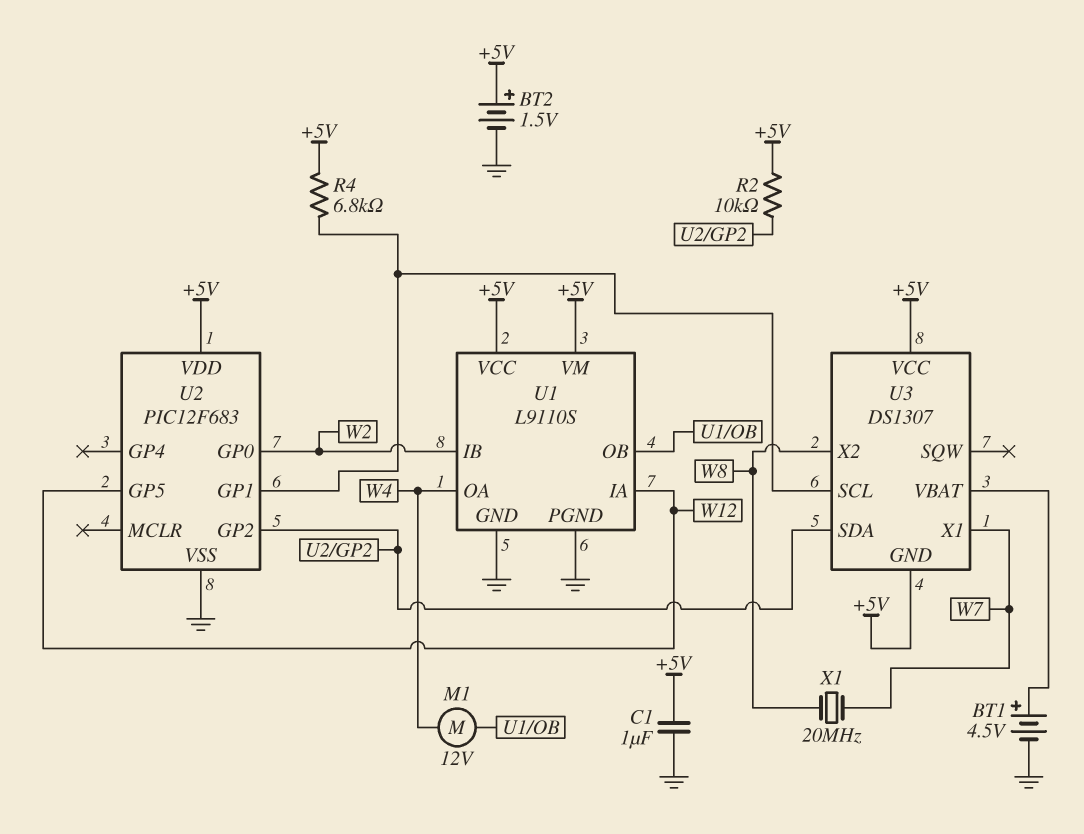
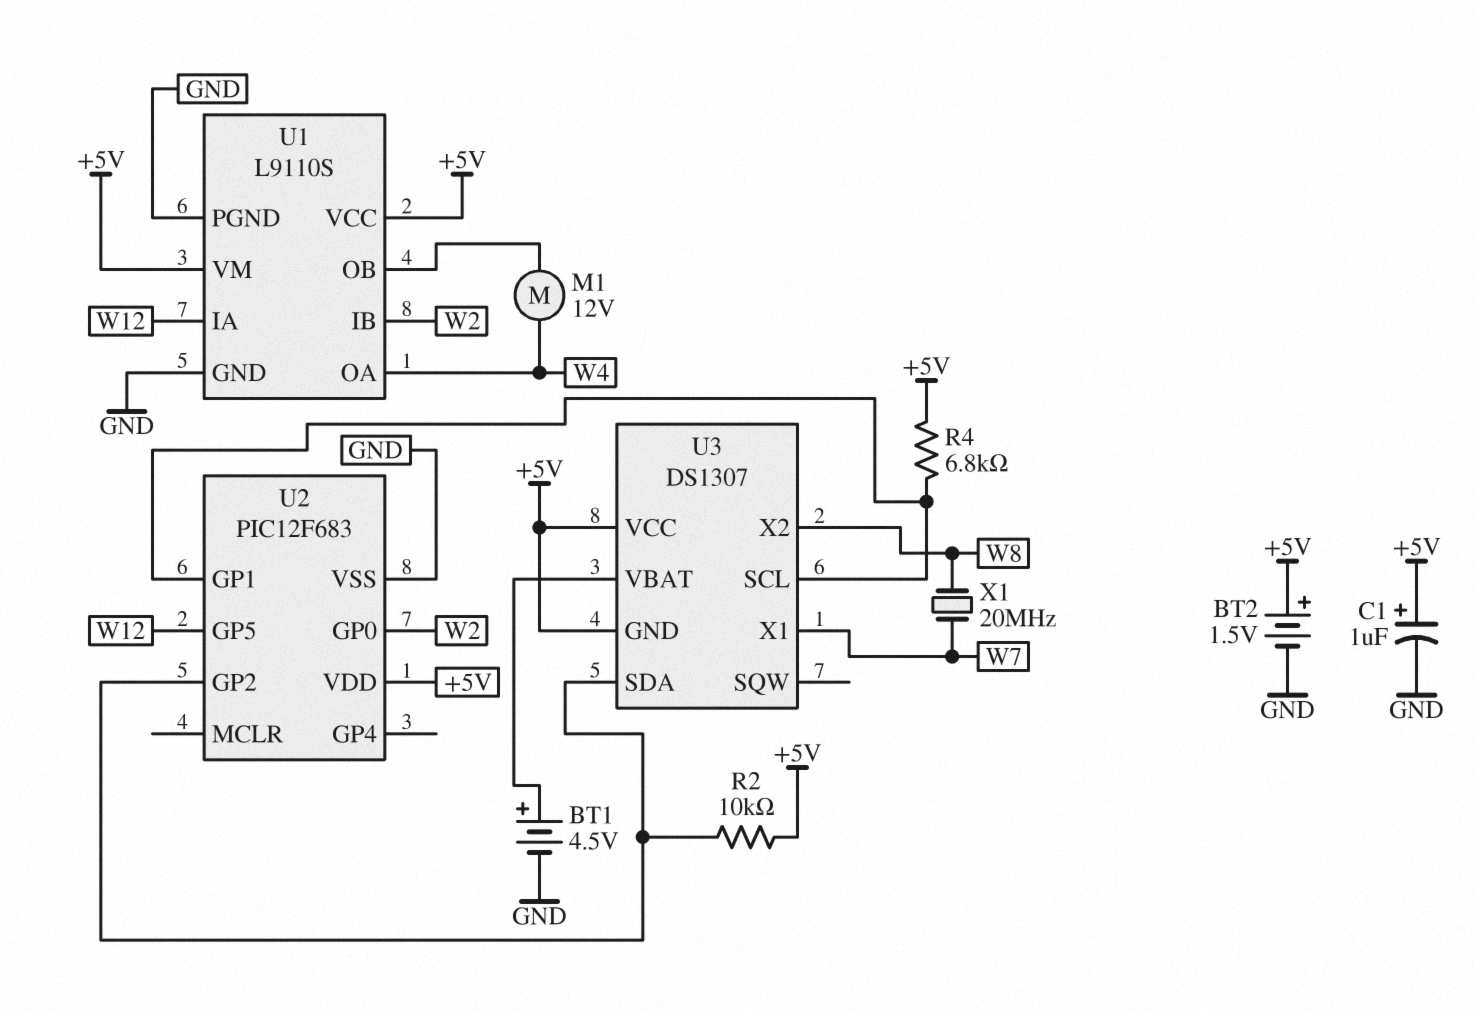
C1: 1uF (+5V, GND) -> 1uF (plus +5V, minus GND)

